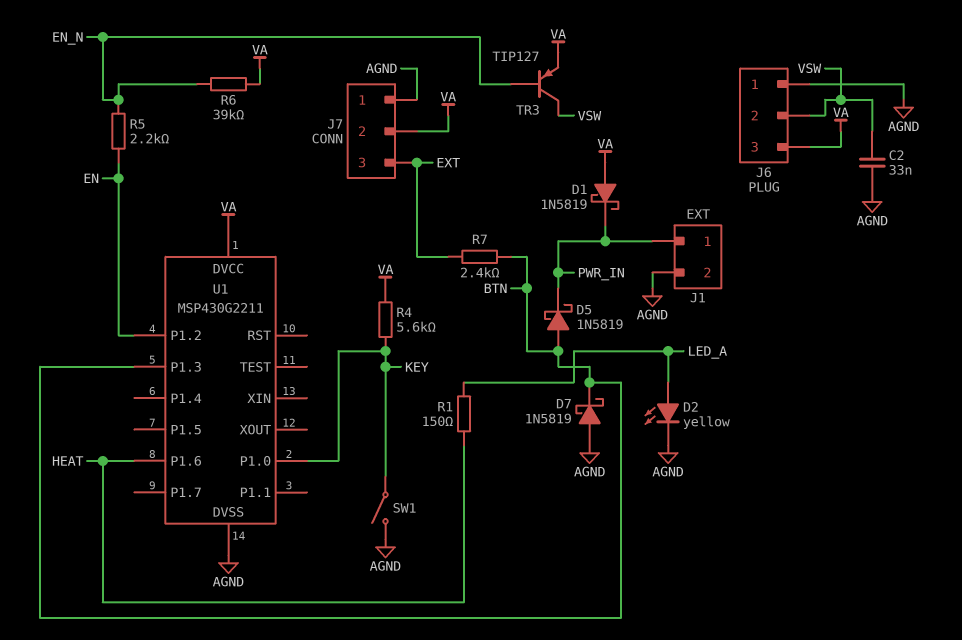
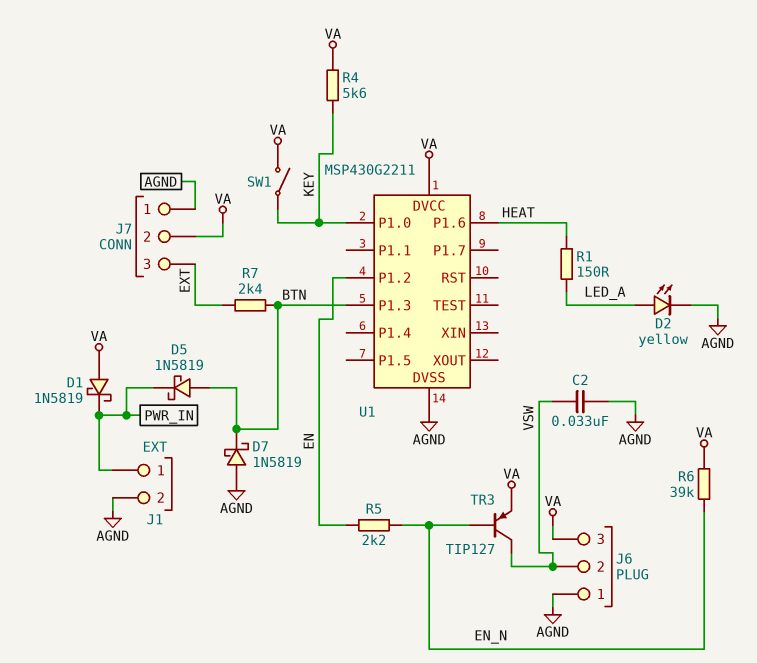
SW1: switch (AGND, KEY) -> switch (KEY, VA)

